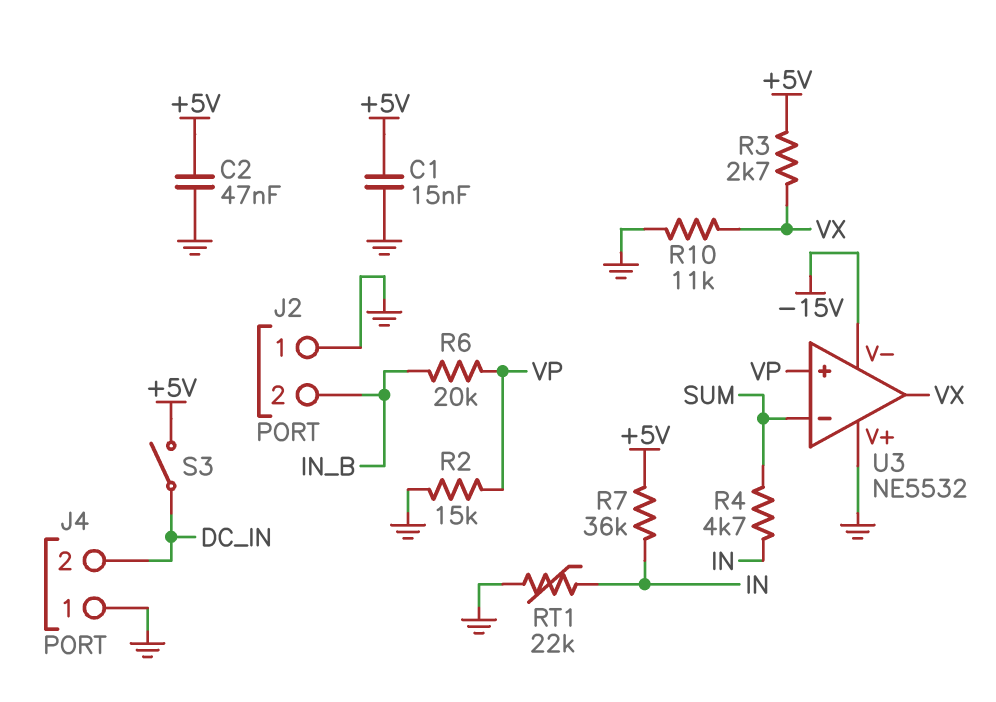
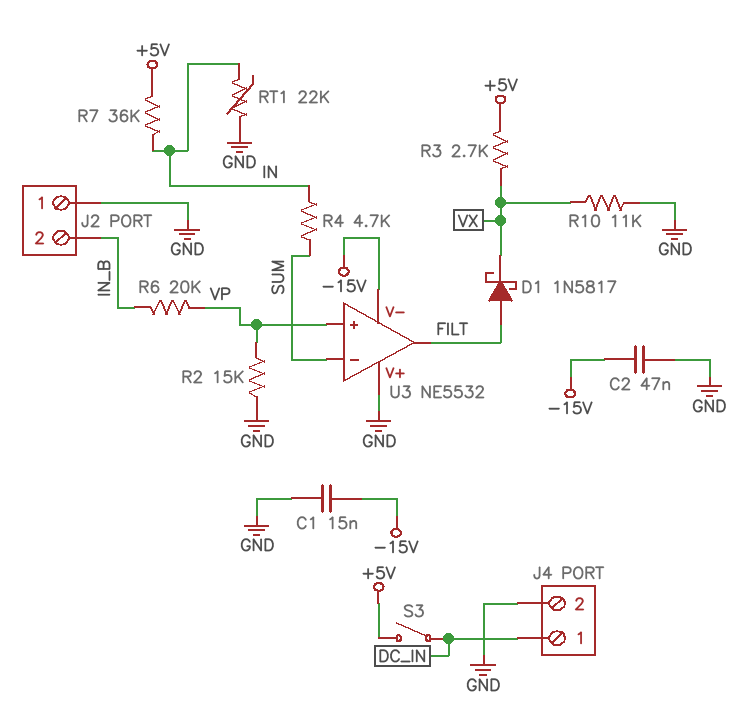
C1: 15nF (+5V, GND) -> 15nF (-15V, GND)
C2: 47nF (+5V, GND) -> 47nF (-15V, GND)
D1: none -> schottky 1N5817 (A FILT, K VX)
J4 pin 1: GND -> DC_IN
J4 pin 2: DC_IN -> GND
U3 pin out: VX -> FILT

